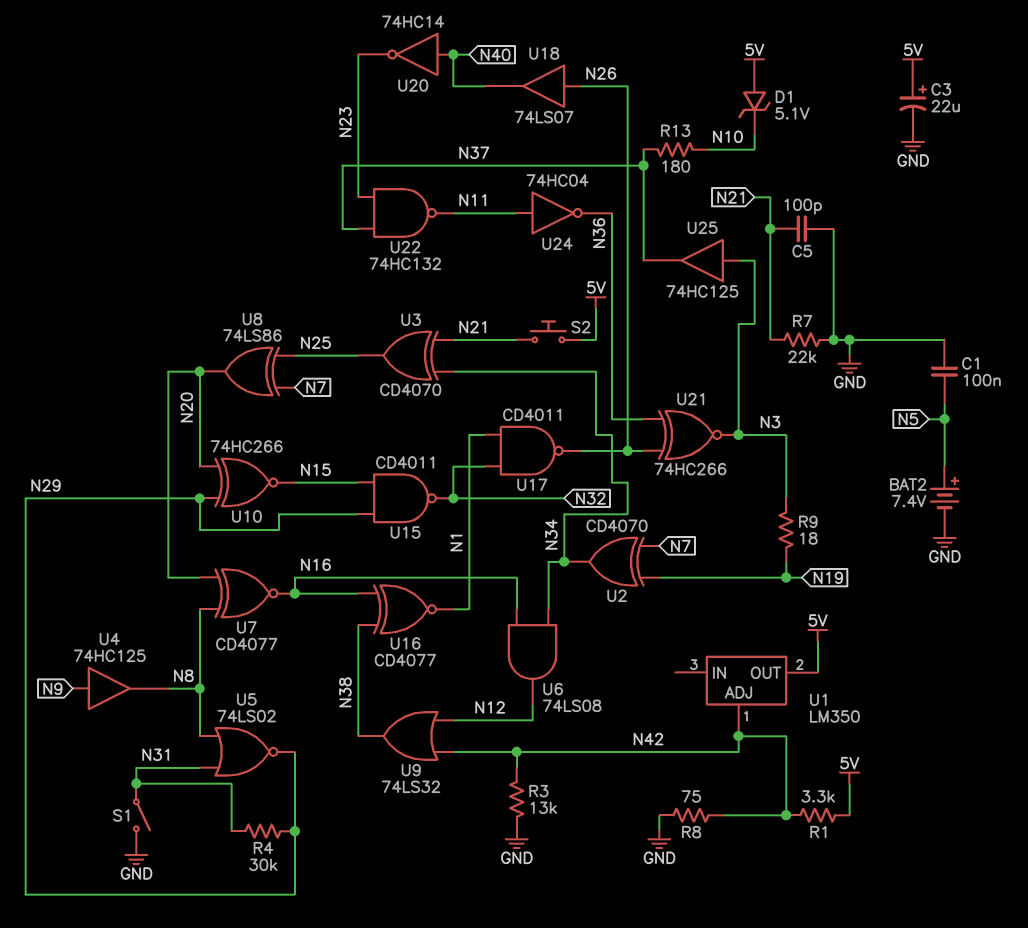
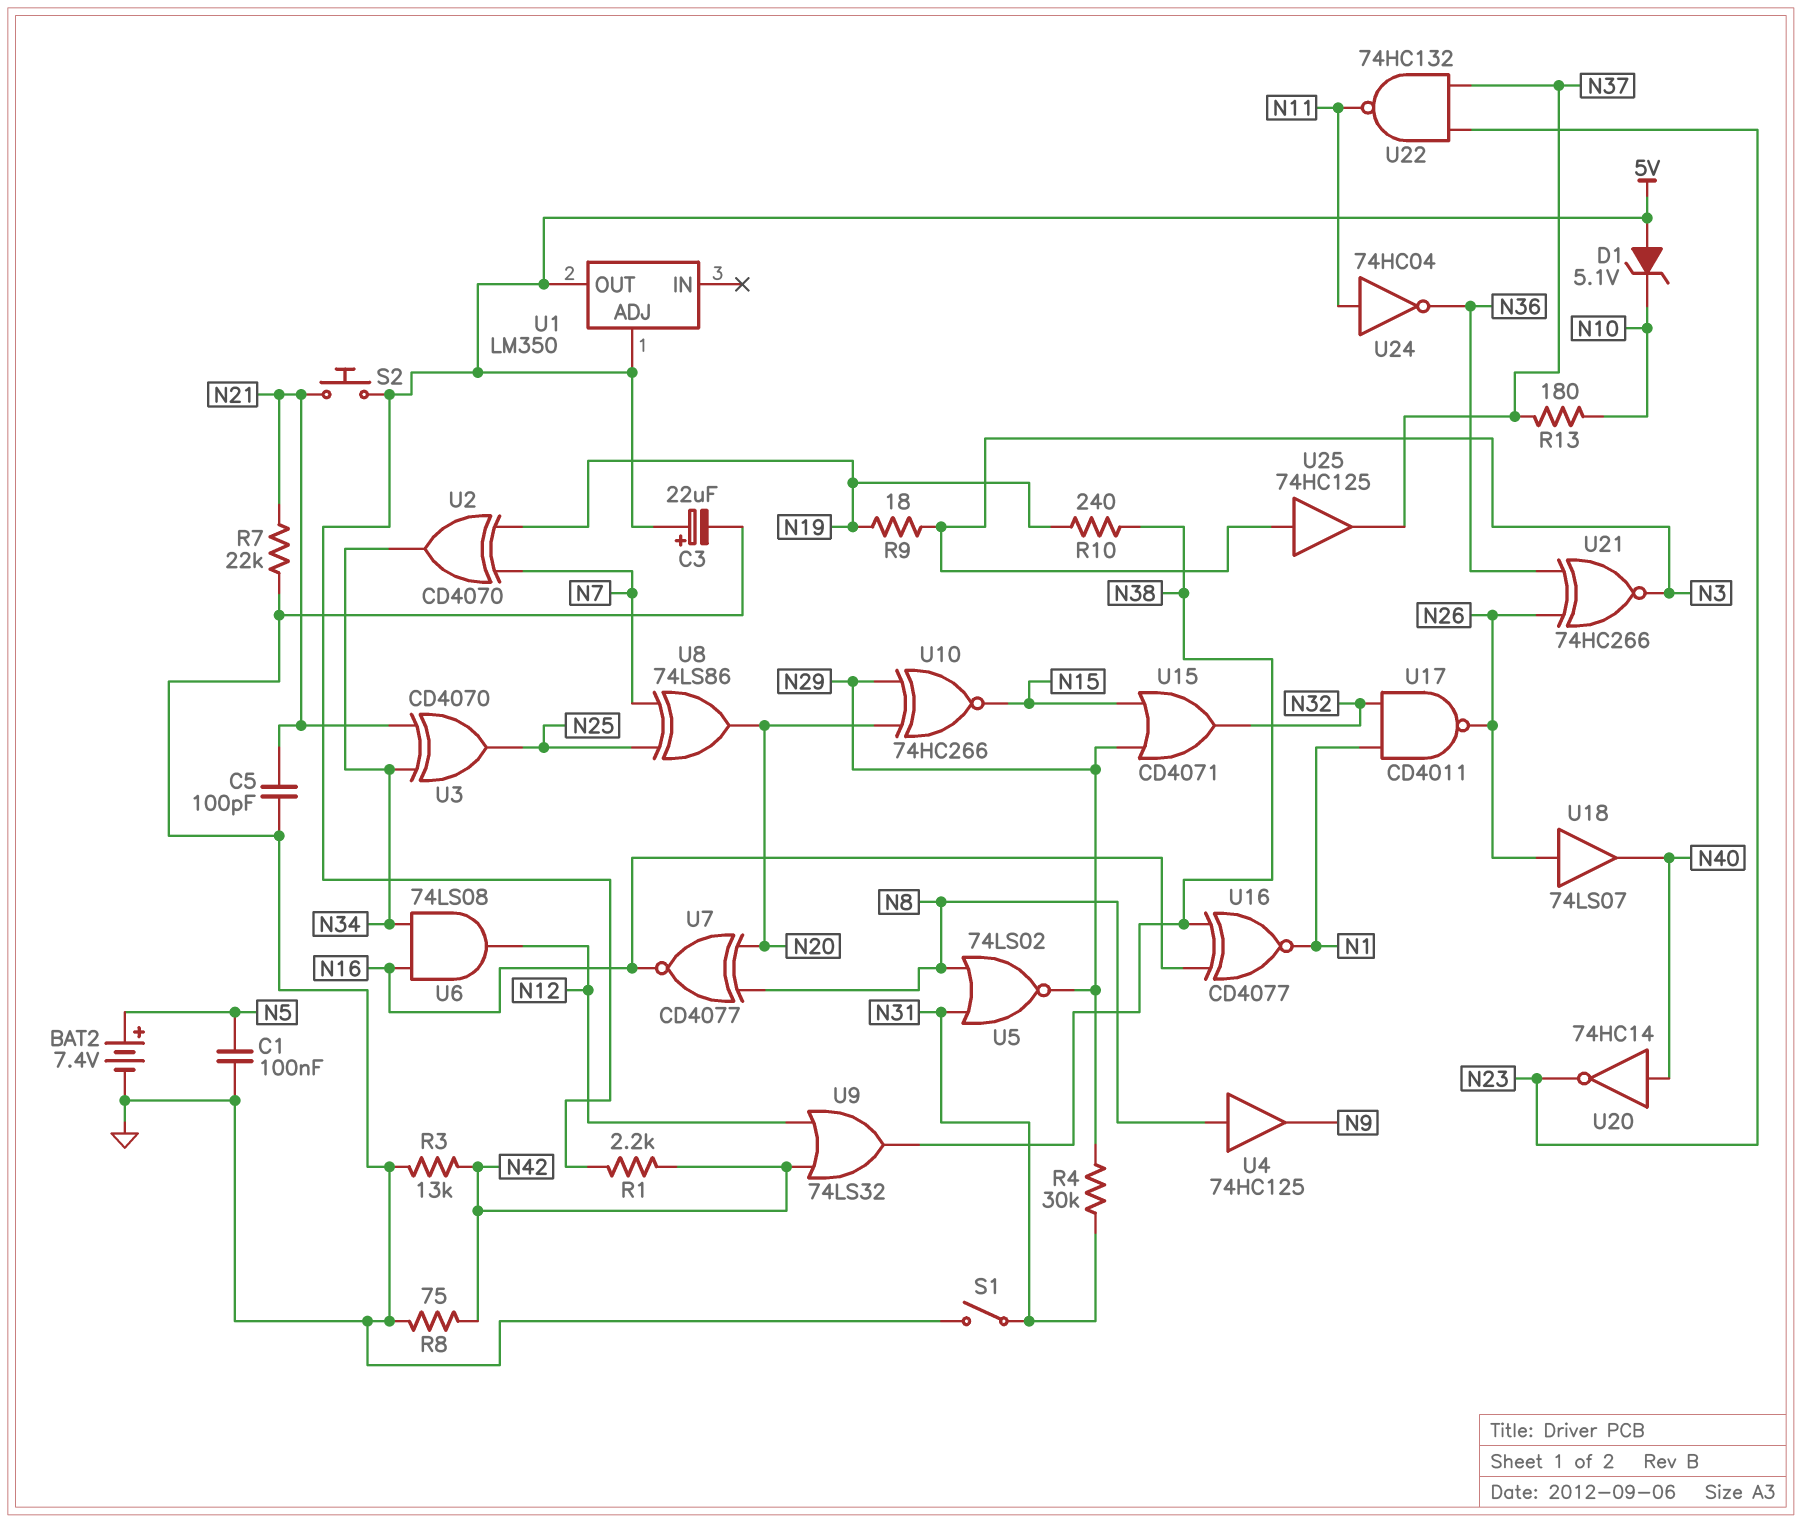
R1: 3.3k (5V, N42) -> 2.2k (5V, N42)
R10: none -> 240 (N19, N38)
U1 pin ADJ: N42 -> 5V
U4: buffer 74HC125 (in N9, out N8) -> buffer 74HC125 (in N8, out N9)
U15: NAND CD4011 (in N15, in N29, out N32) -> OR CD4071 (in N15, in N29, out N32)

